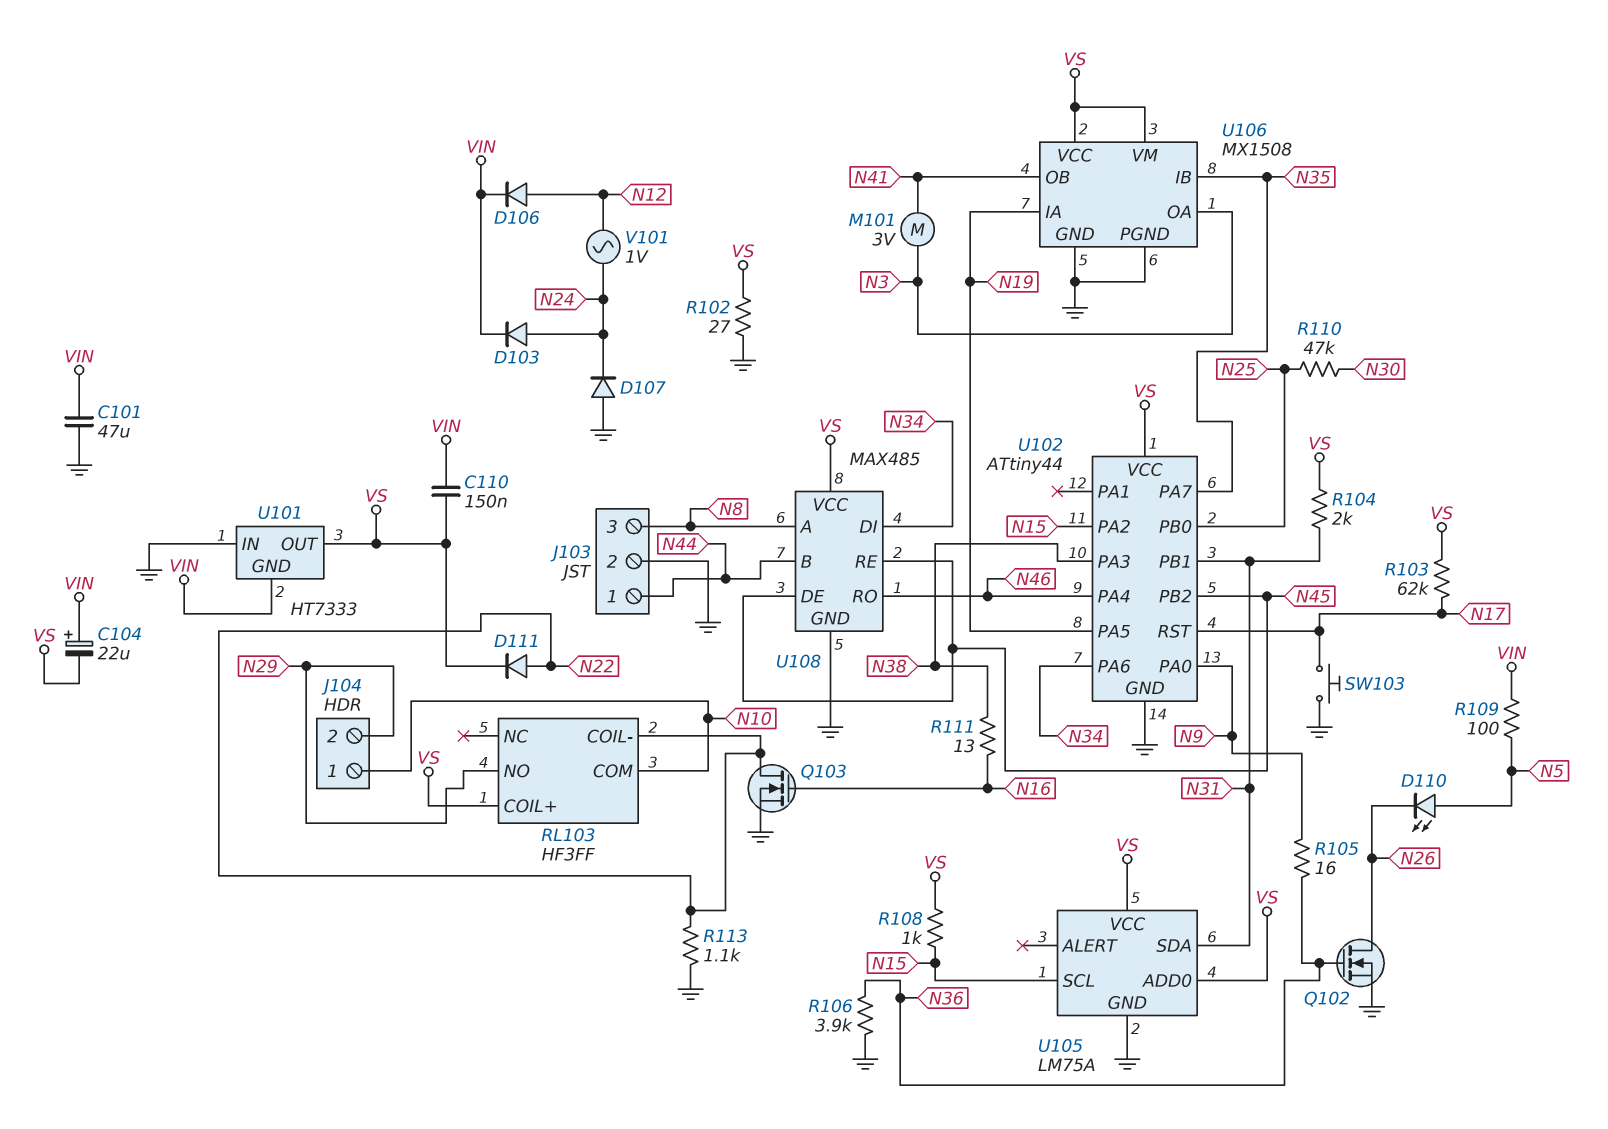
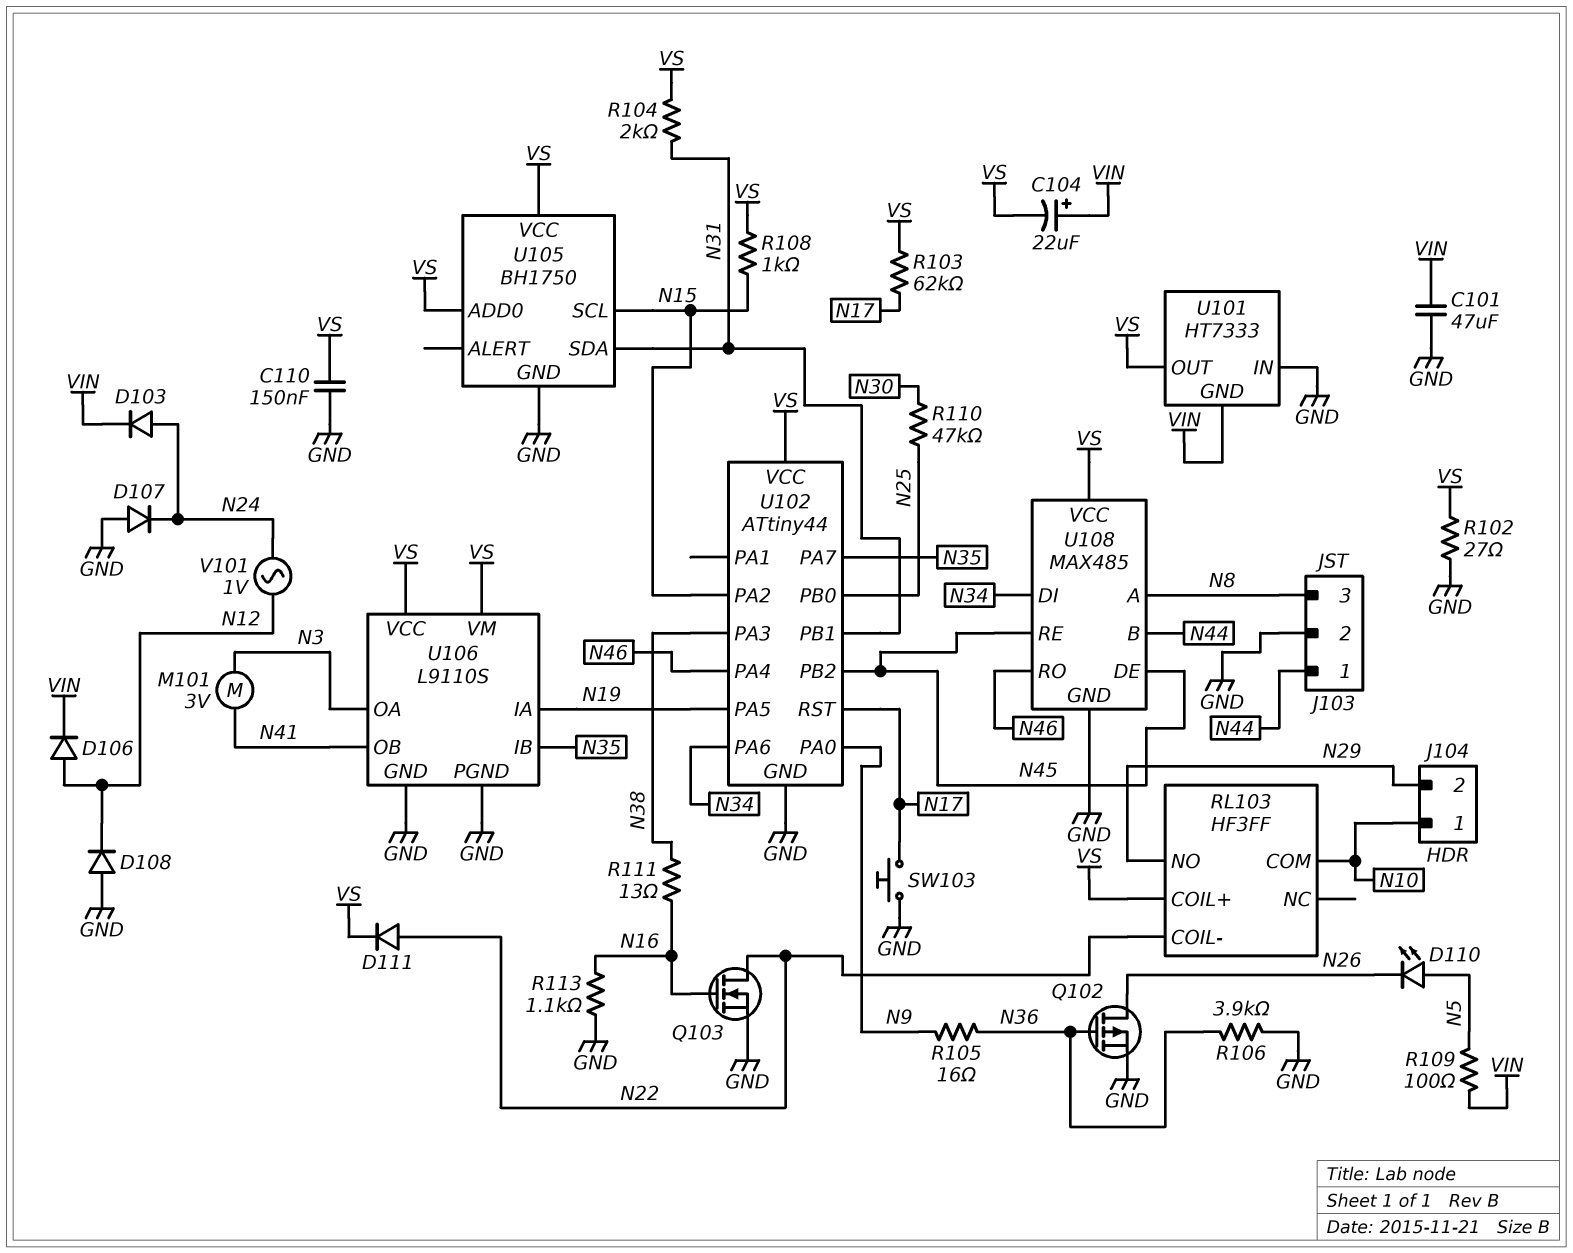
C110: 150nF (VIN, VS) -> 150nF (GND, VS)
D108: none -> diode (A GND, K N12)
Q102: NMOS (G N36, D N26, S GND) -> PMOS (G N36, D N26, S GND)
R113: 1.1k (GND, N22) -> 1.1k (GND, N16)
U105: LM75A -> BH1750
U106: MX1508 -> L9110S

